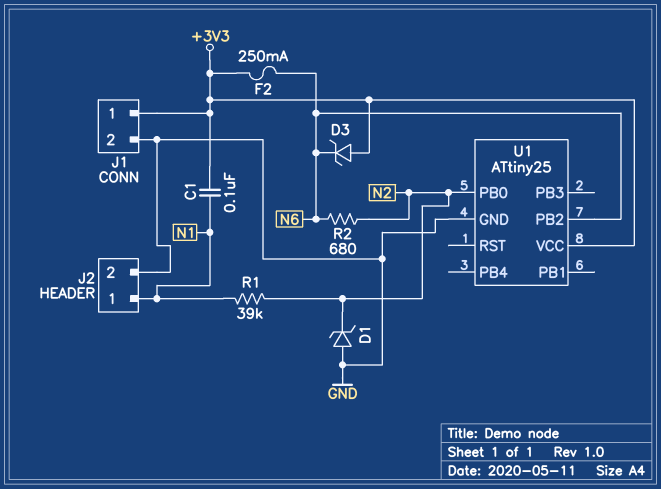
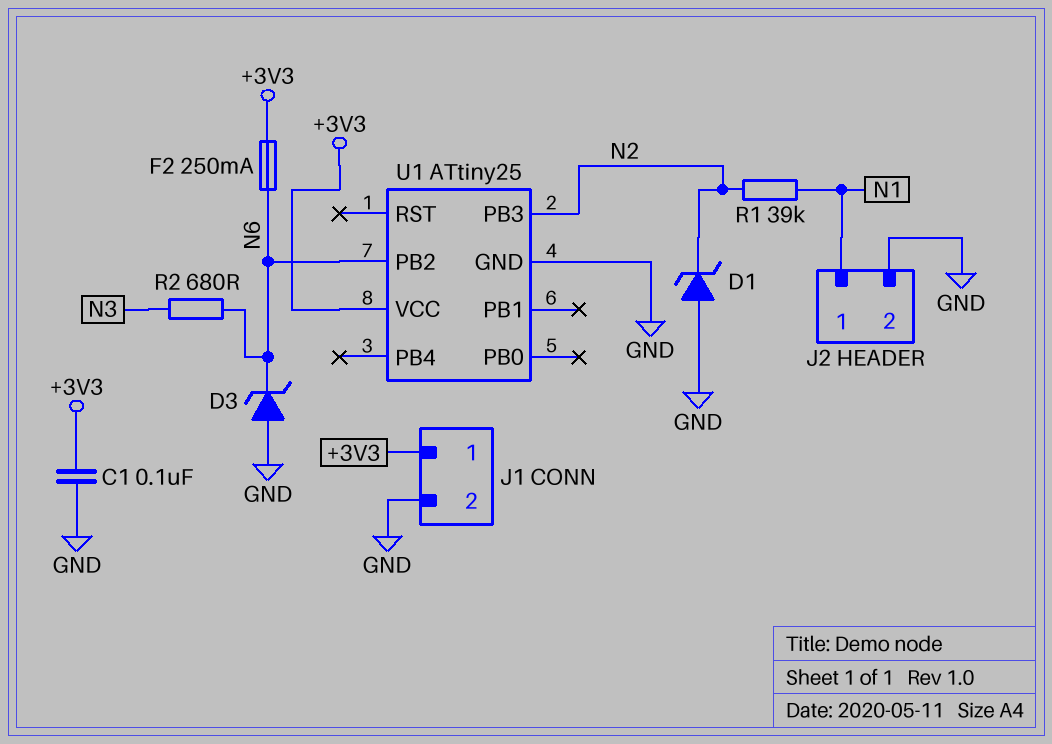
C1: 100nF (+3V3, N1) -> 100nF (+3V3, GND)
D3: zener (A +3V3, K N6) -> zener (A GND, K N6)
R2: 680 (N2, N6) -> 680 (N3, N6)
U1 pin PB0: N2 -> none
U1 pin PB3: none -> N2

